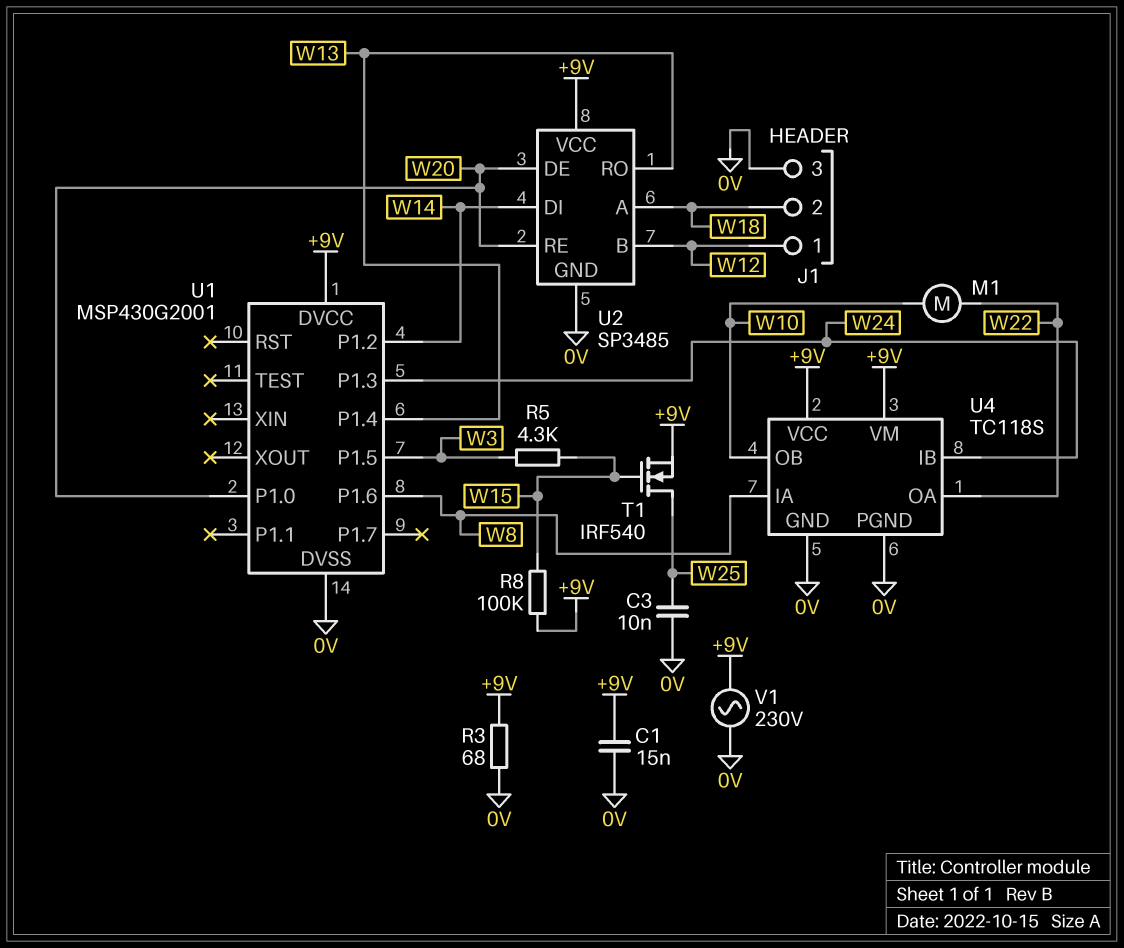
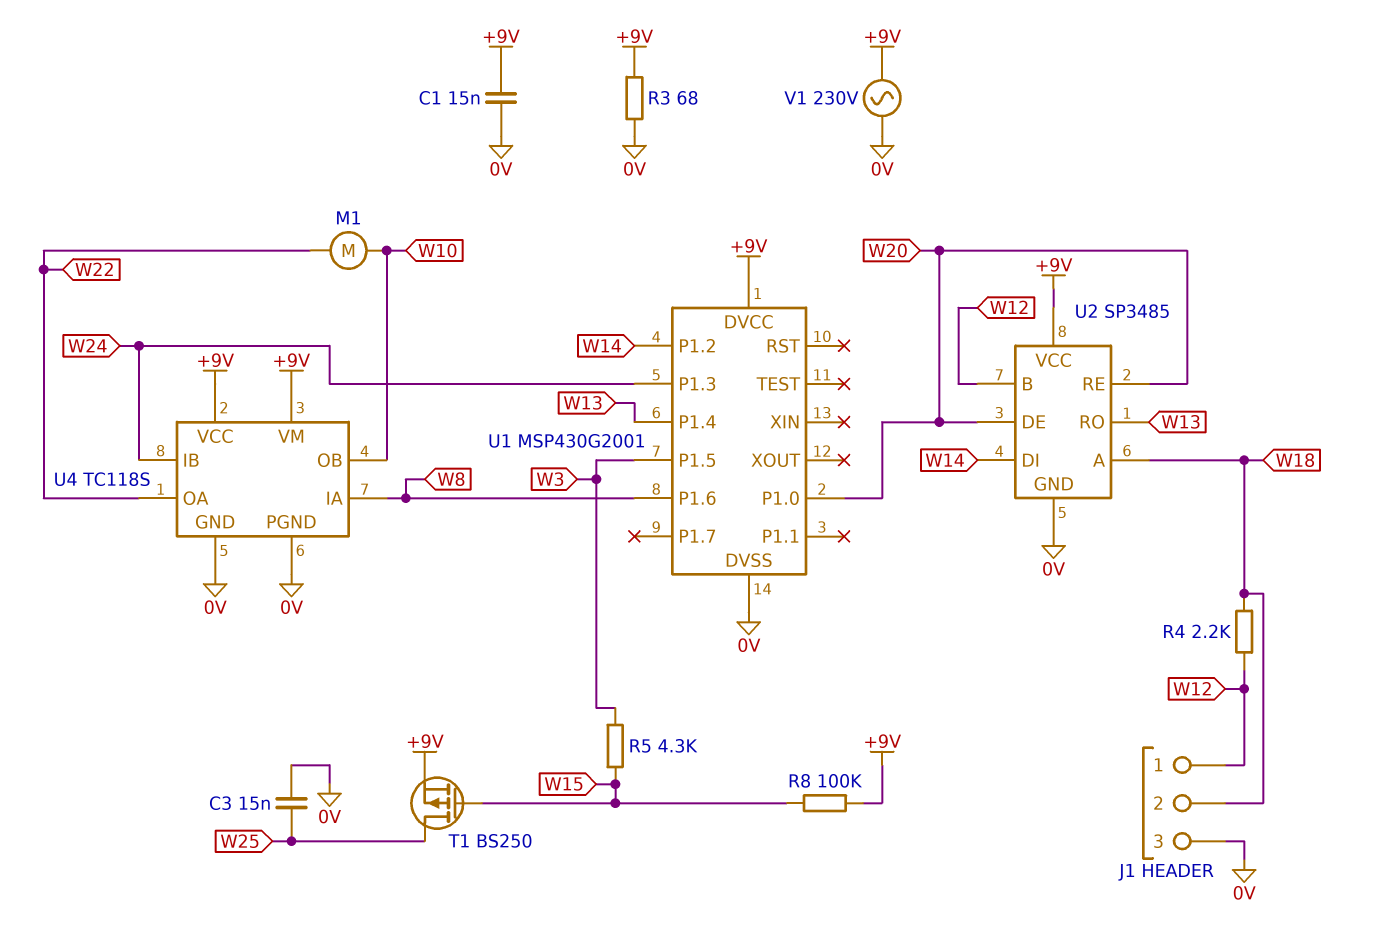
C3: 10nF (0V, W25) -> 15nF (0V, W25)
R4: none -> 2.2k (W12, W18)
T1: NMOS IRF540 (G W15, D W25, S +9V) -> PMOS BS250 (G W15, D W25, S +9V)

